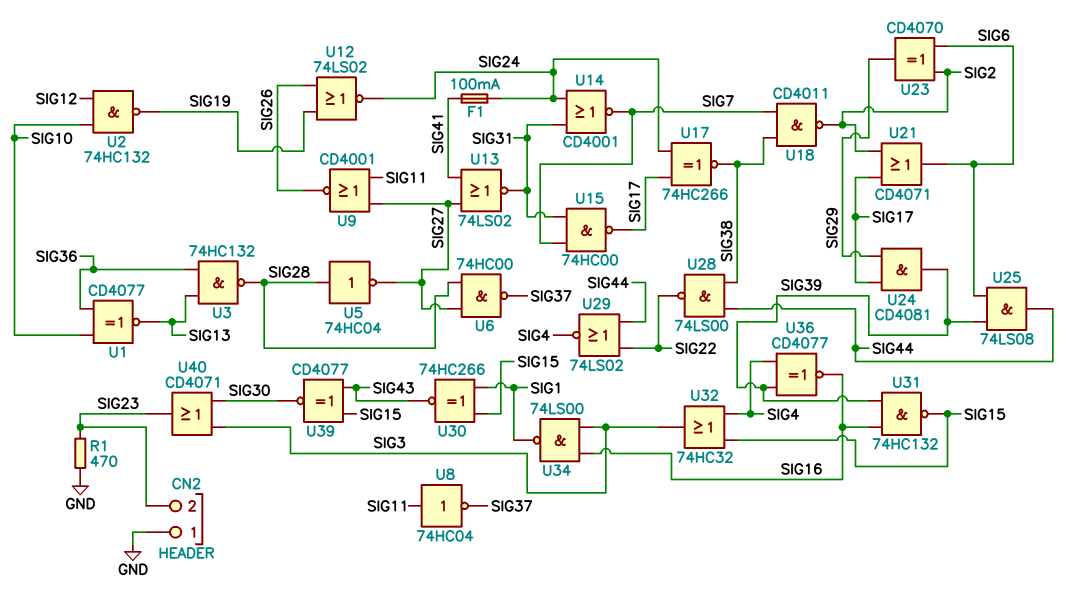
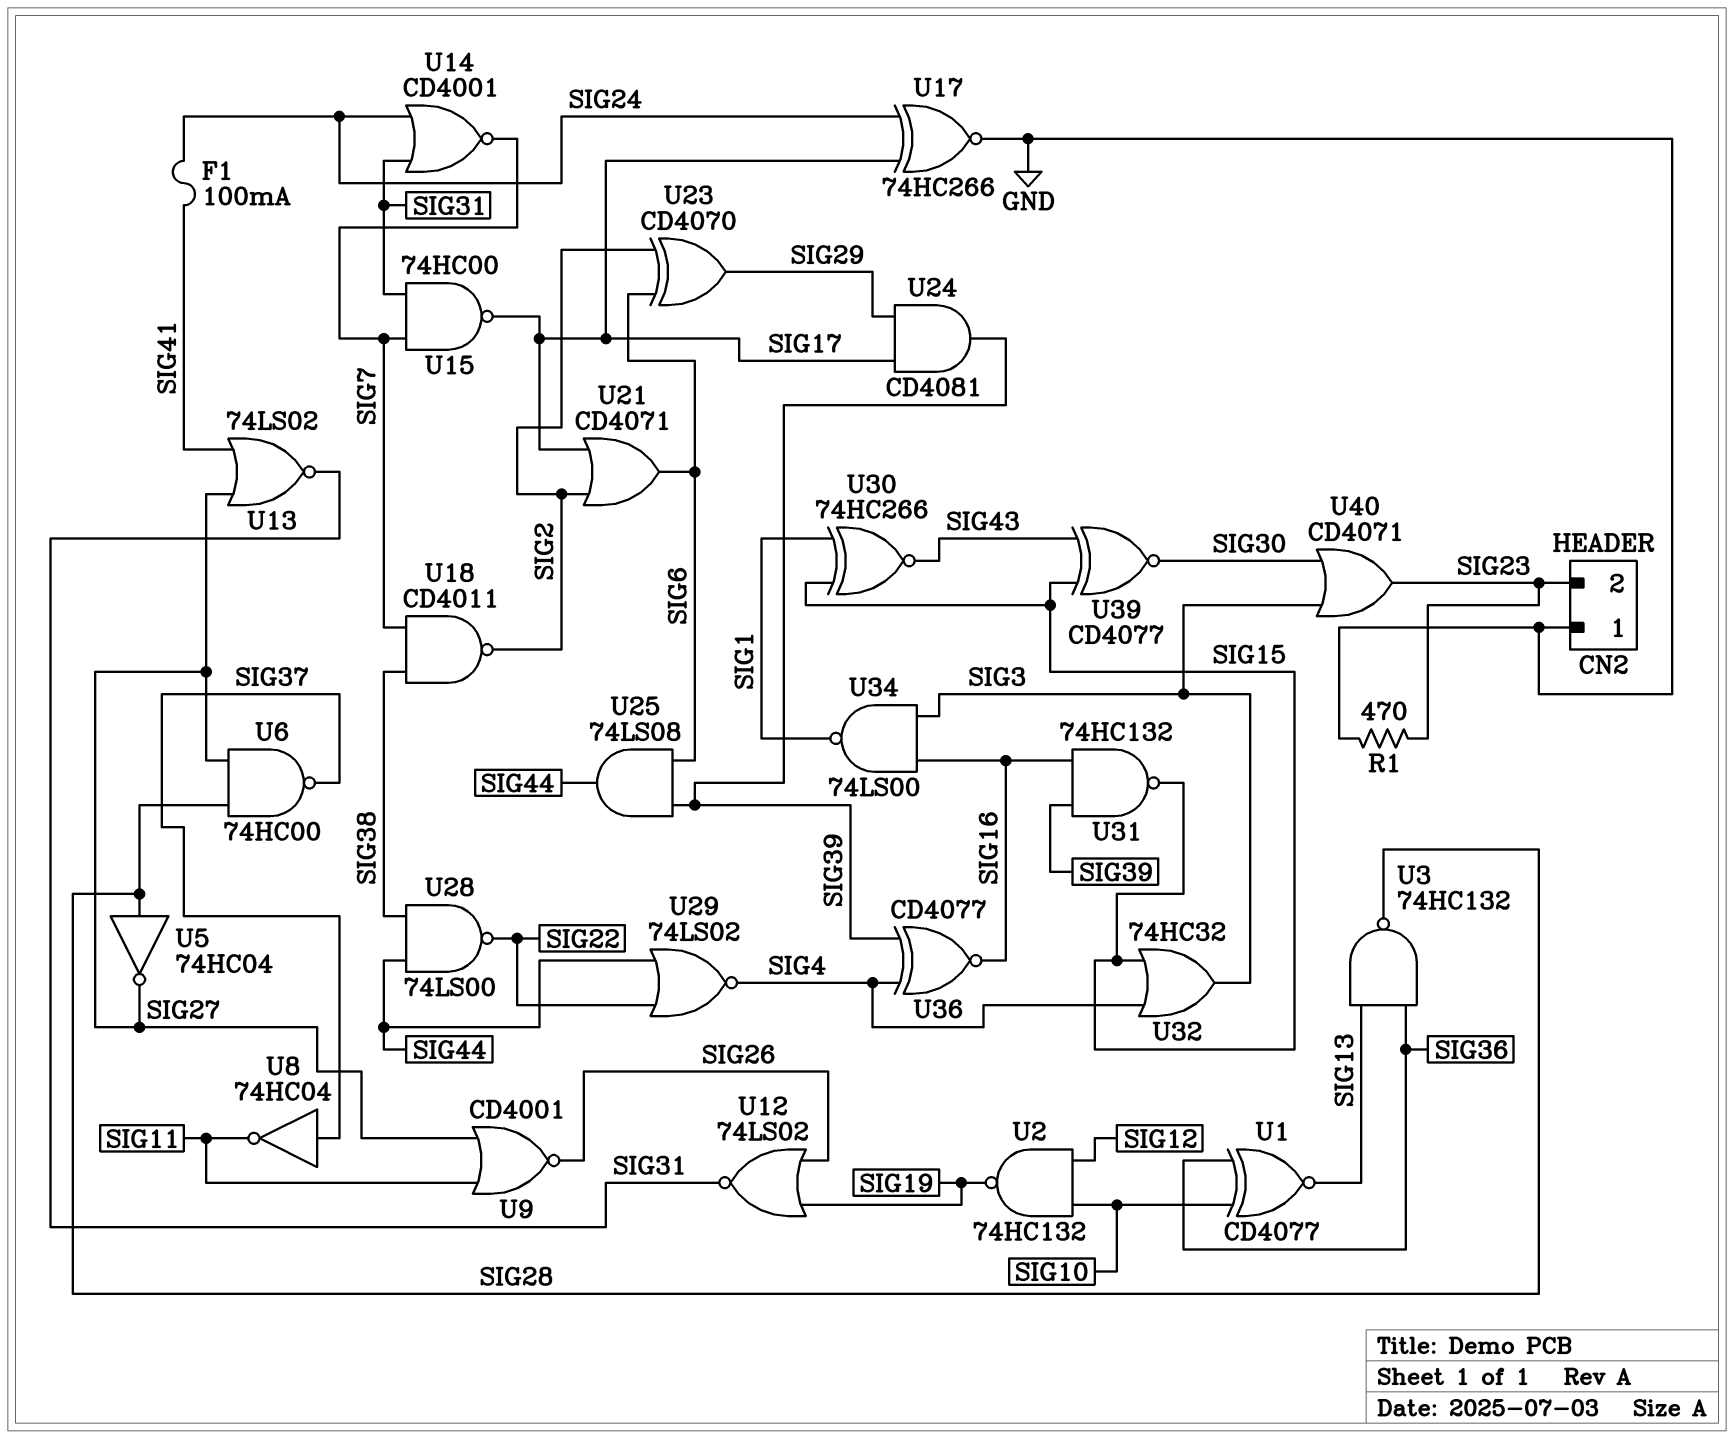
U8: NOT 74HC04 (in SIG11, out SIG37) -> NOT 74HC04 (in SIG37, out SIG11)
U12: NOR 74LS02 (in SIG19, in SIG26, out SIG24) -> NOR 74LS02 (in SIG19, in SIG26, out SIG31)
U17: XNOR 74HC266 (in SIG17, in SIG24, out SIG38) -> XNOR 74HC266 (in SIG17, in SIG24, out GND)

